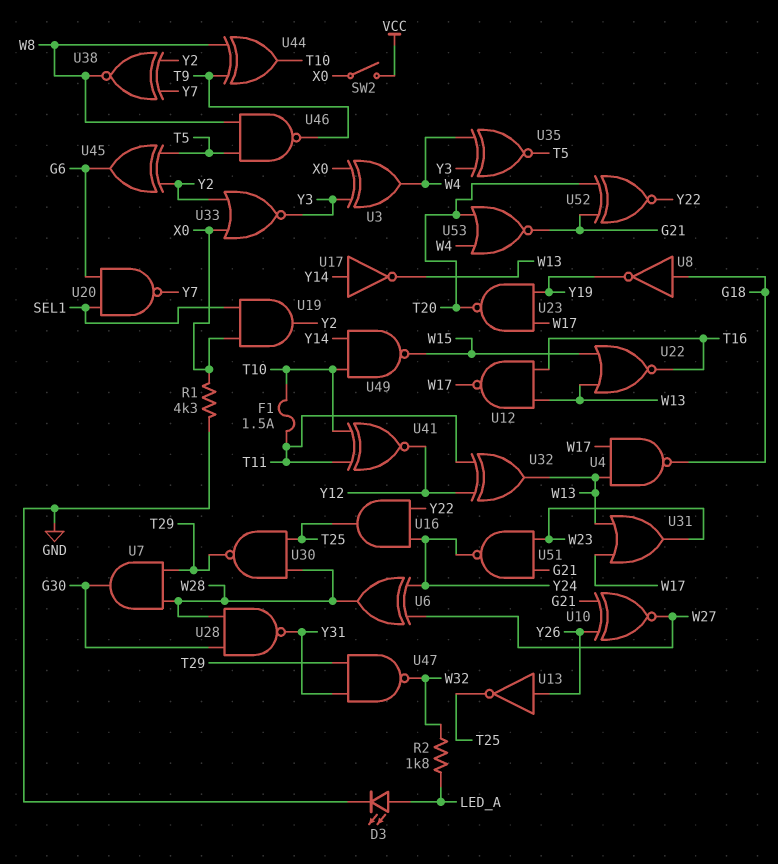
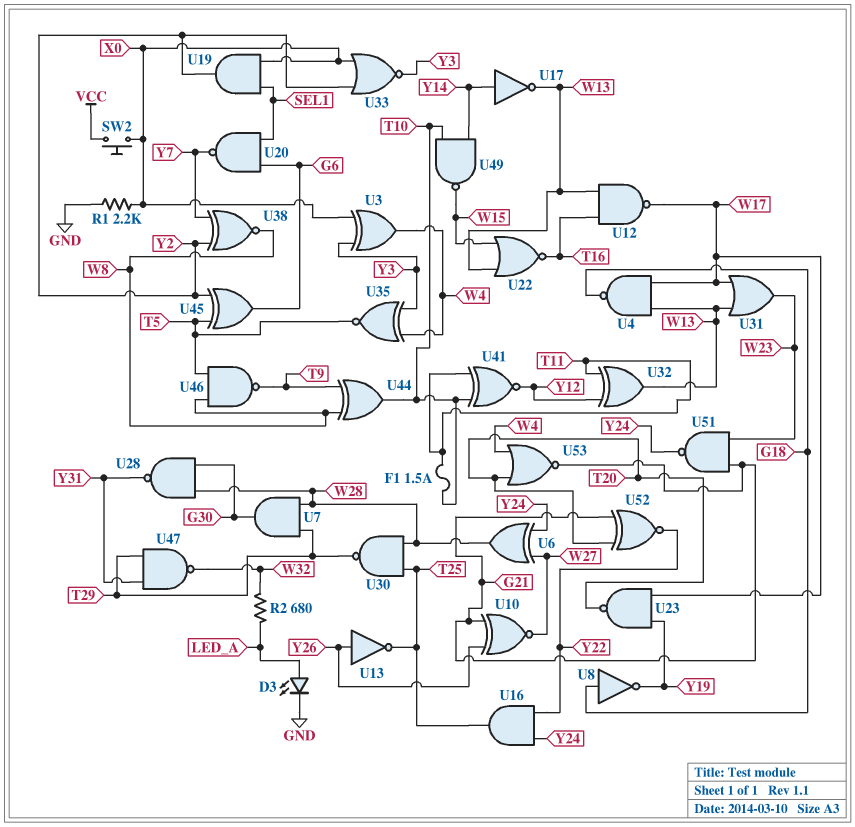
R1: 4.3k (GND, X0) -> 2.2k (GND, X0)
R2: 1.8k (LED_A, W32) -> 680 (LED_A, W32)
SW2: switch (VCC, X0) -> button (VCC, X0)

